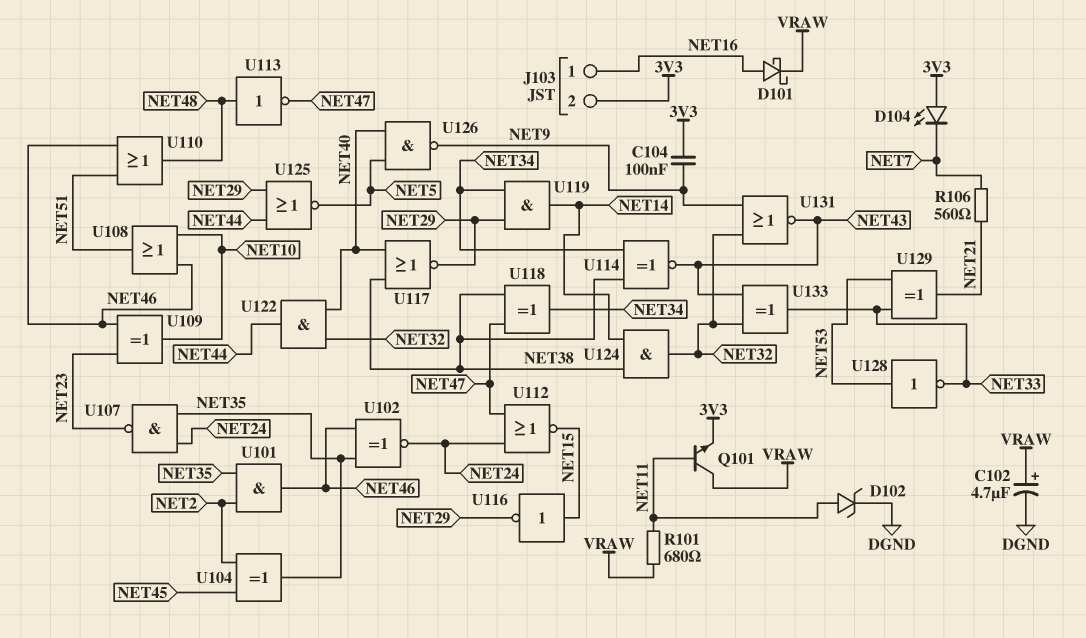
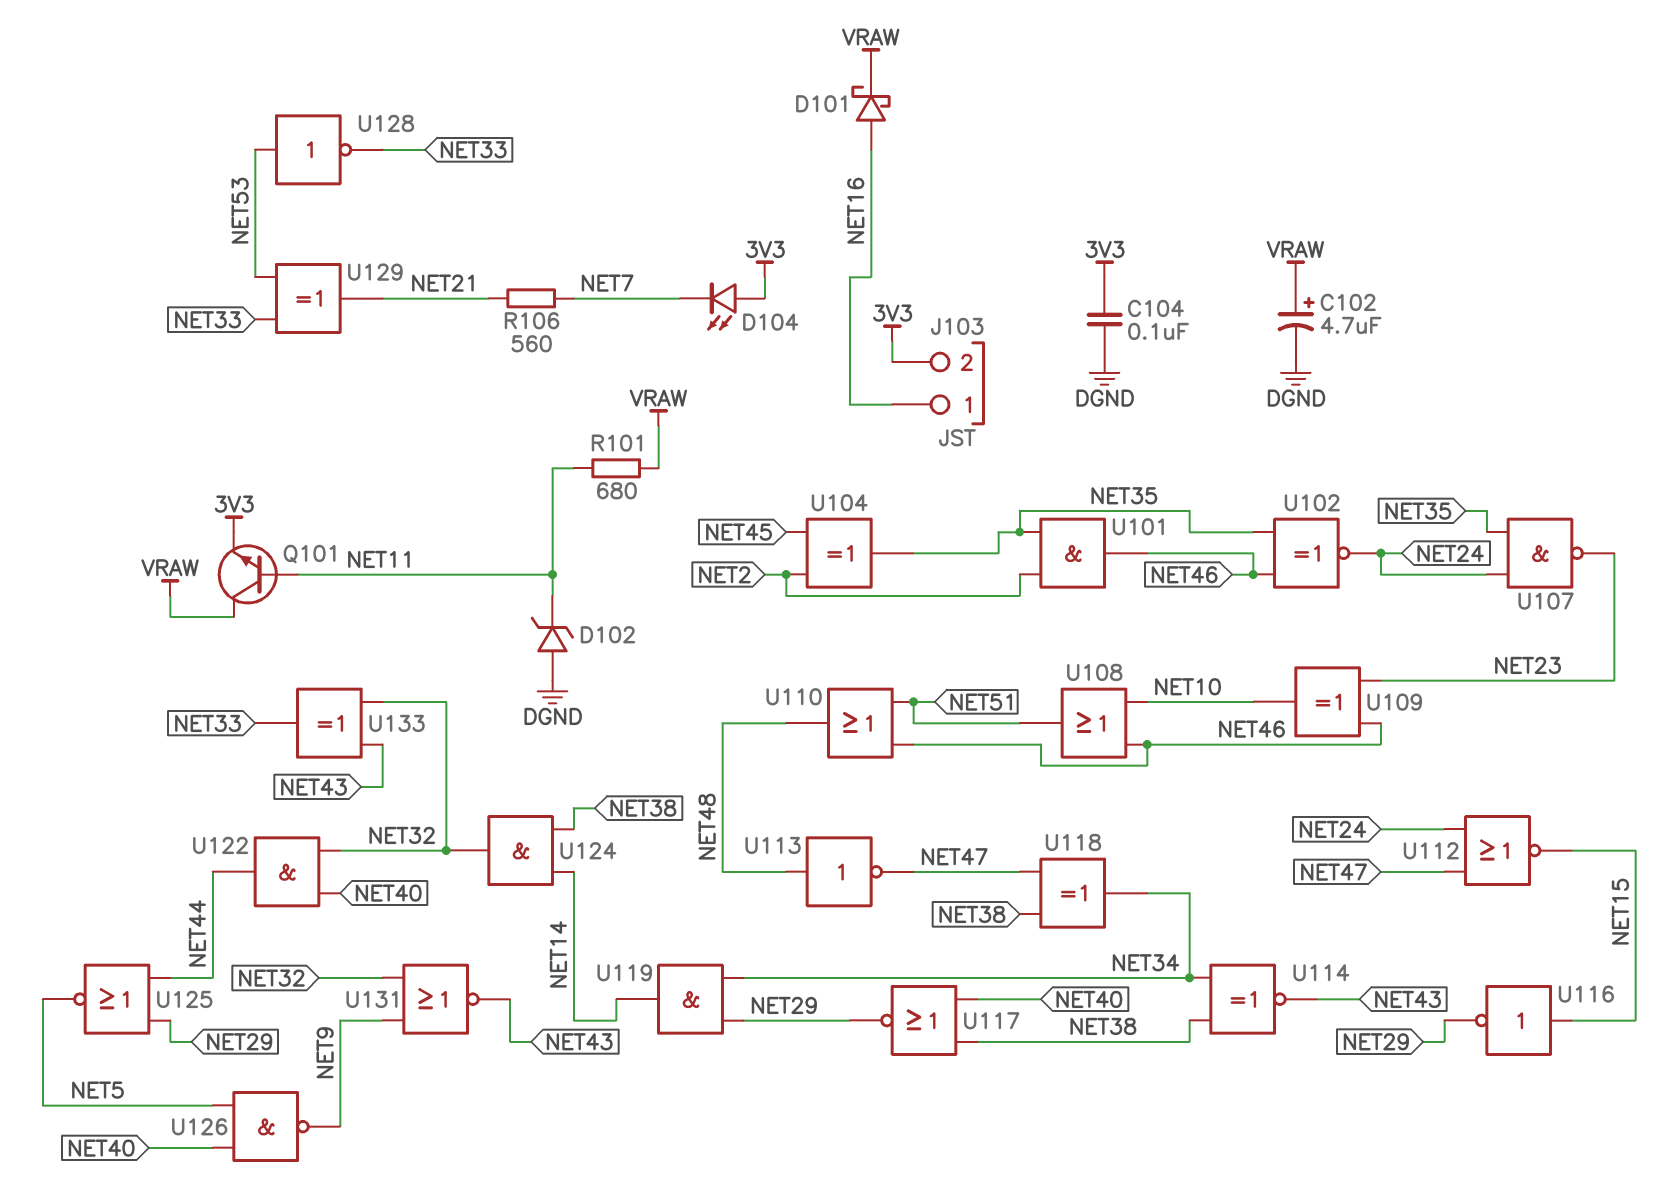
C104: 100nF (3V3, NET9) -> 100nF (3V3, DGND)
D102: zener (A NET11, K DGND) -> zener (A DGND, K NET11)

